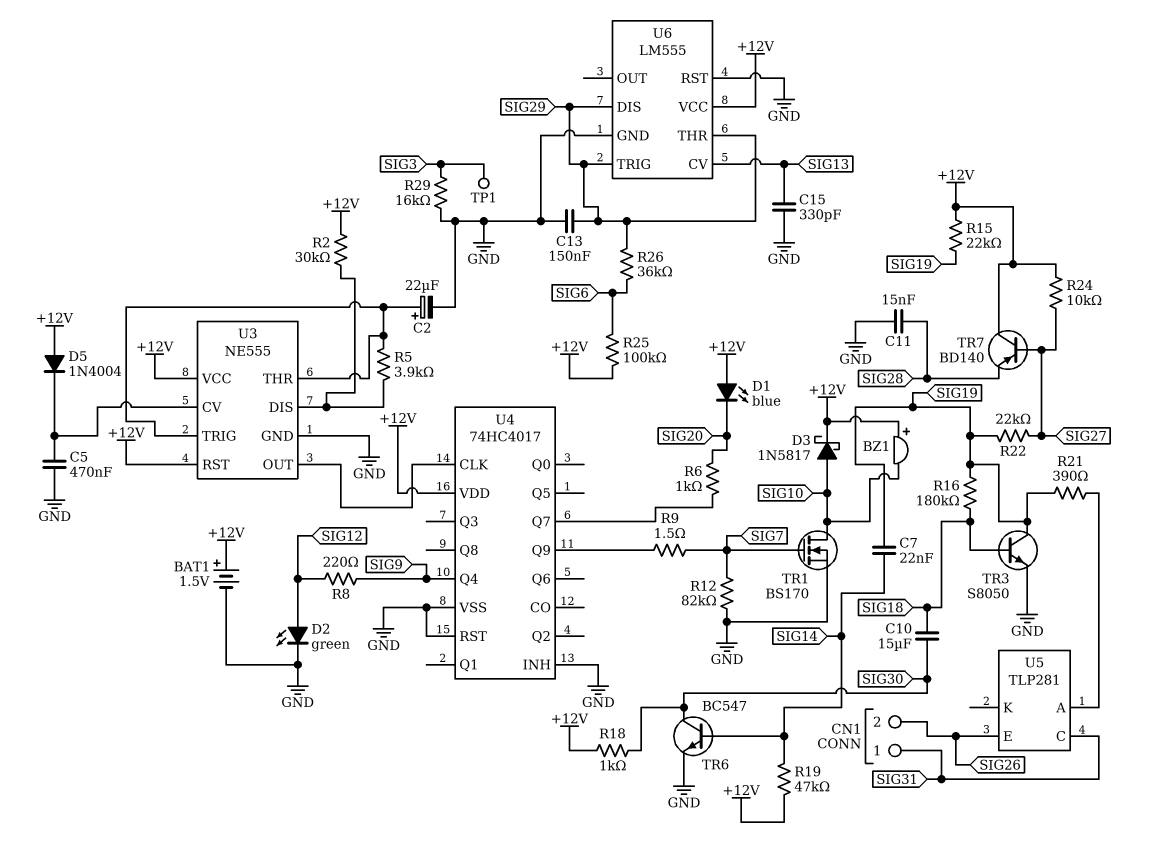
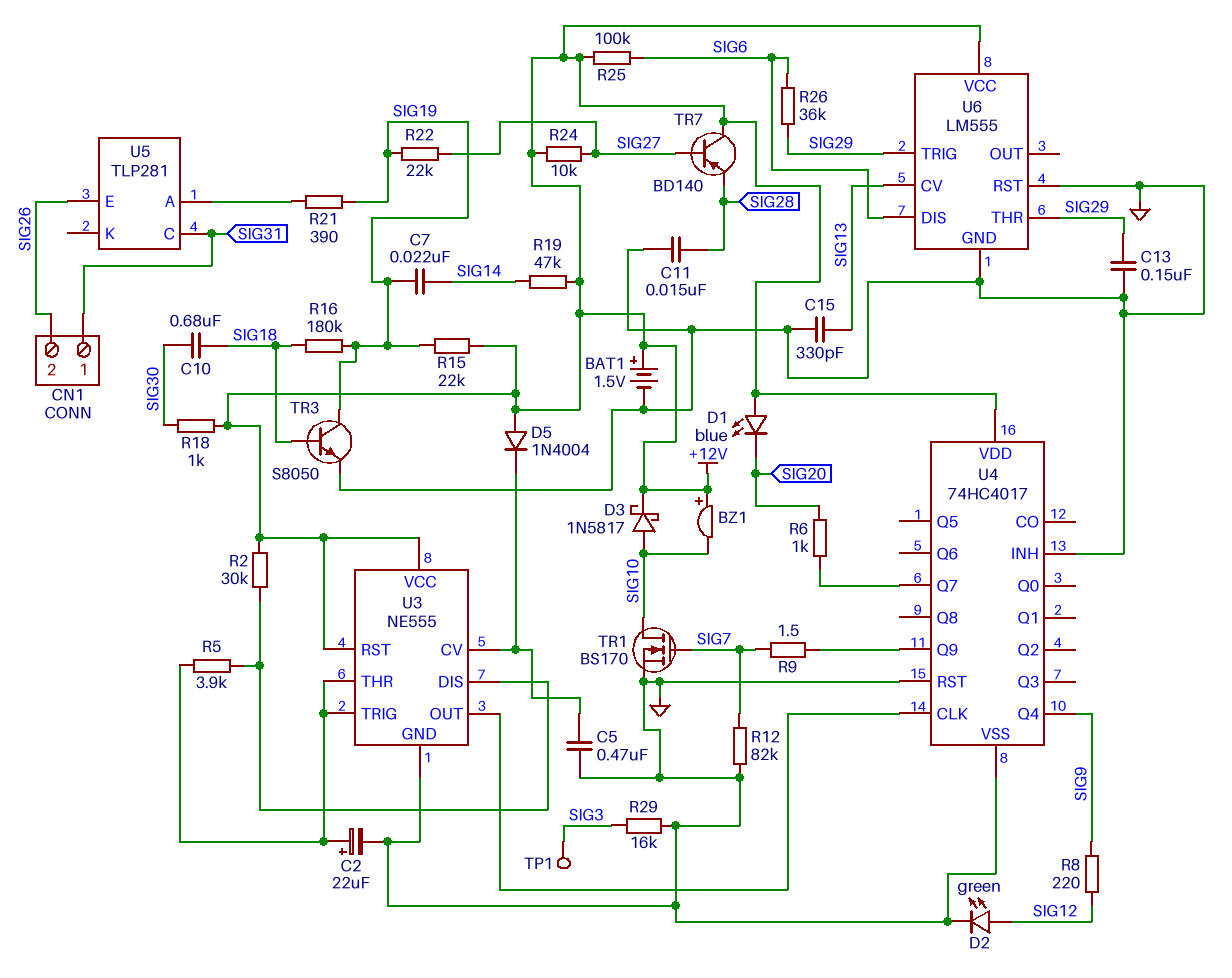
C10: 15uF (SIG18, SIG30) -> 680nF (SIG18, SIG30)
TR6: NPN BC547 (B SIG14, C SIG30, E GND) -> none
U6 pin DIS: SIG29 -> SIG6

